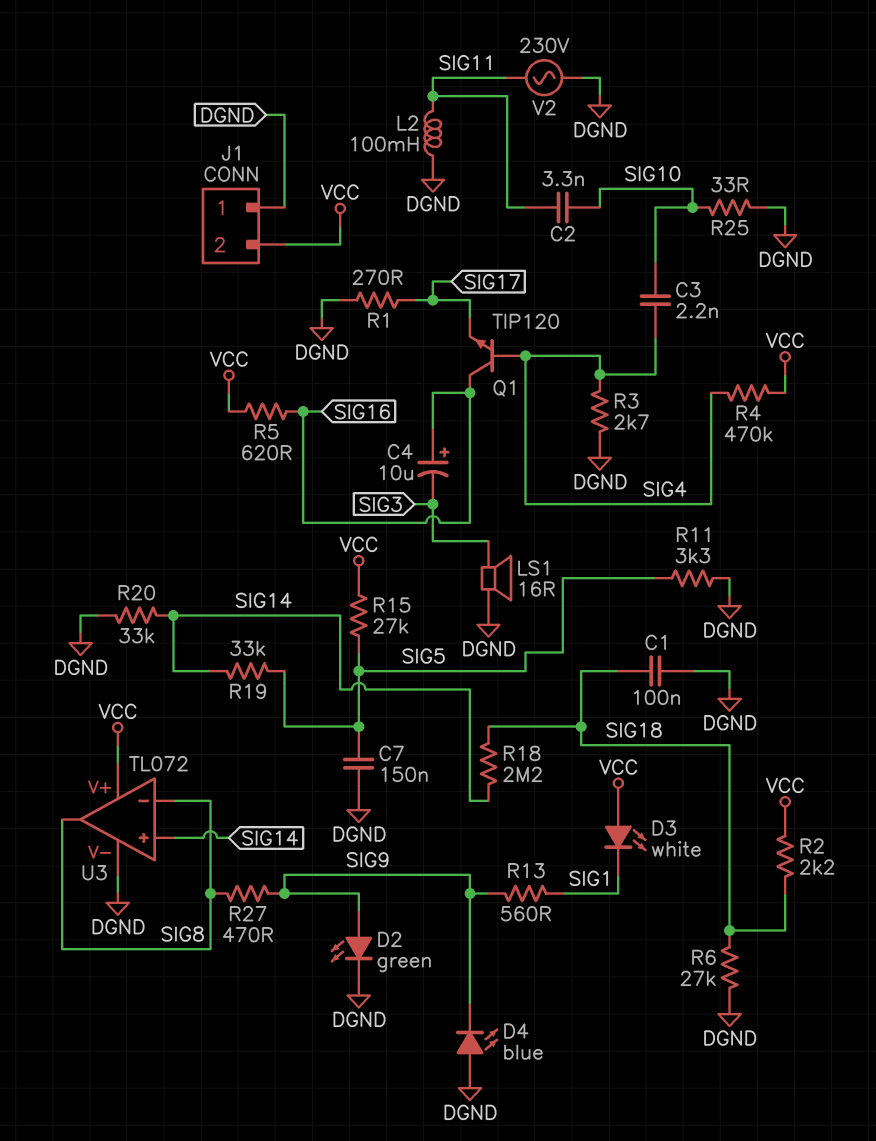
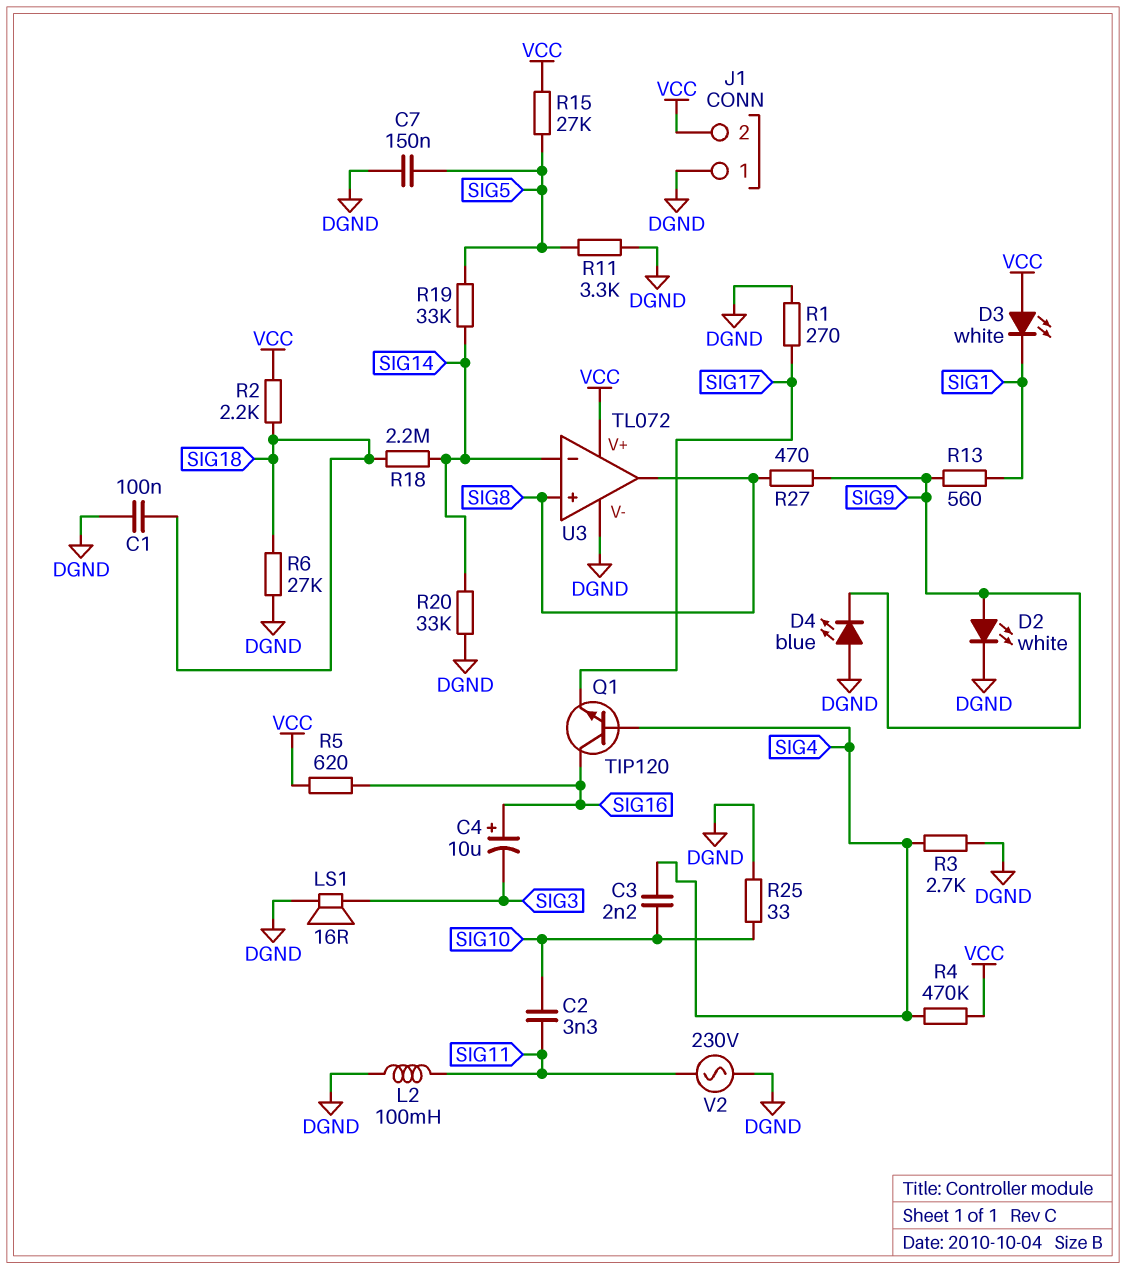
D2: LED green (A SIG9, K DGND) -> LED white (A SIG9, K DGND)
U3 pin in+: SIG14 -> SIG8
U3 pin in-: SIG8 -> SIG14

